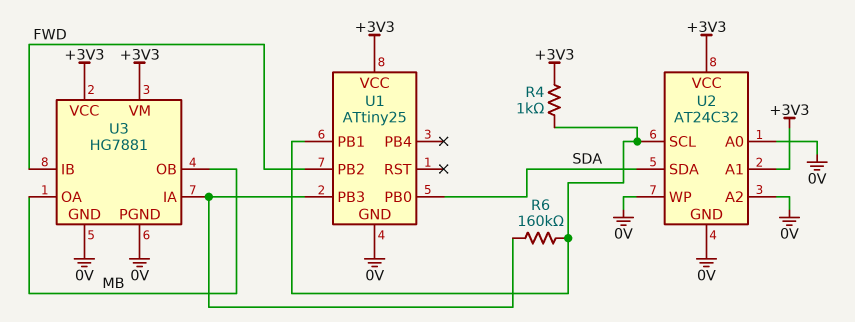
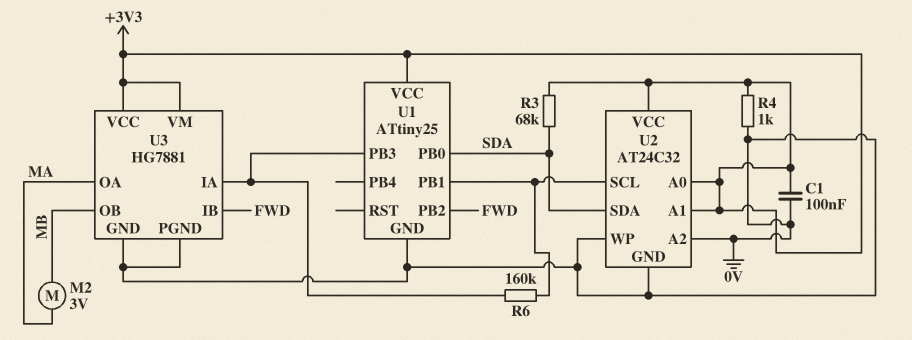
C1: none -> 100nF (+3V3, 0V)
M2: none -> motor 3V (MA, MB)
R3: none -> 68k (+3V3, SDA)
R4: 1k (+3V3, U1/PB1) -> 1k (+3V3, 0V)
U2 pin A0: 0V -> +3V3
U3 pin OA: MB -> MA

